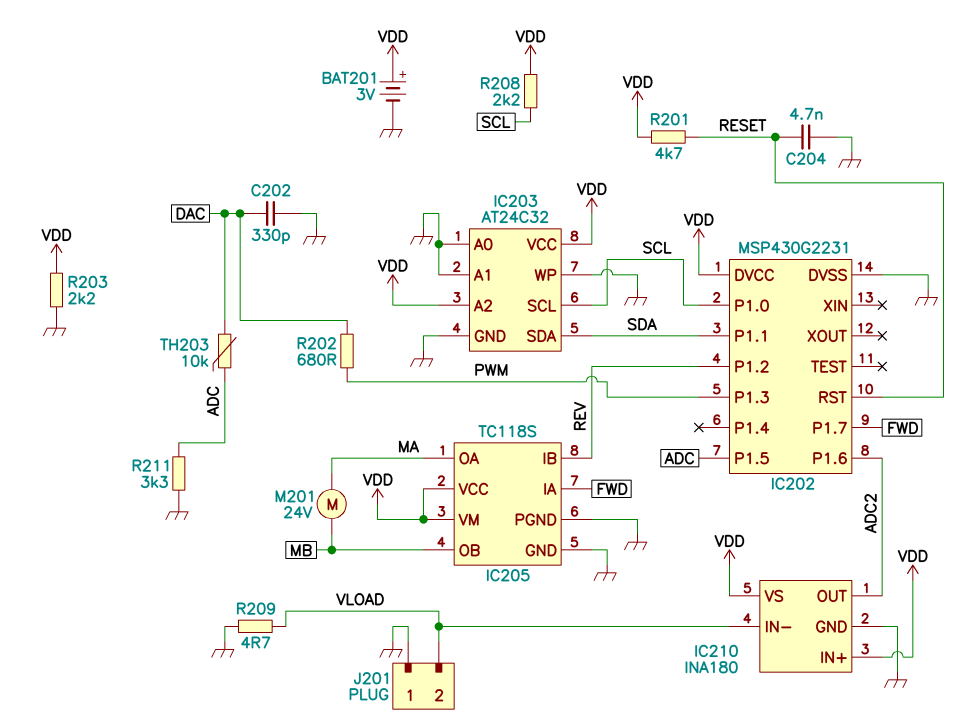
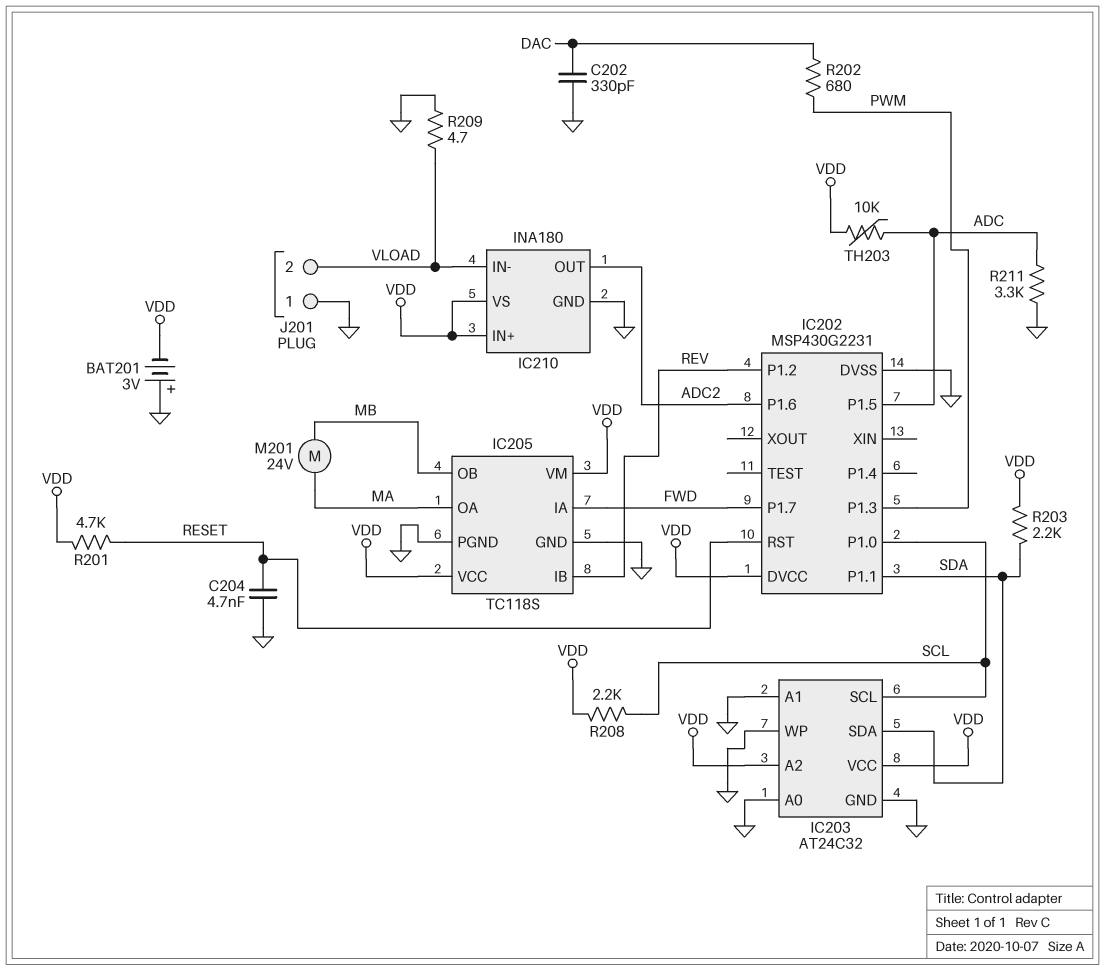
BAT201: 3V (plus VDD, minus GND) -> 3V (plus GND, minus VDD)
R203: 2.2k (GND, VDD) -> 2.2k (SDA, VDD)
TH203: 10k (ADC, DAC) -> 10k (ADC, VDD)

